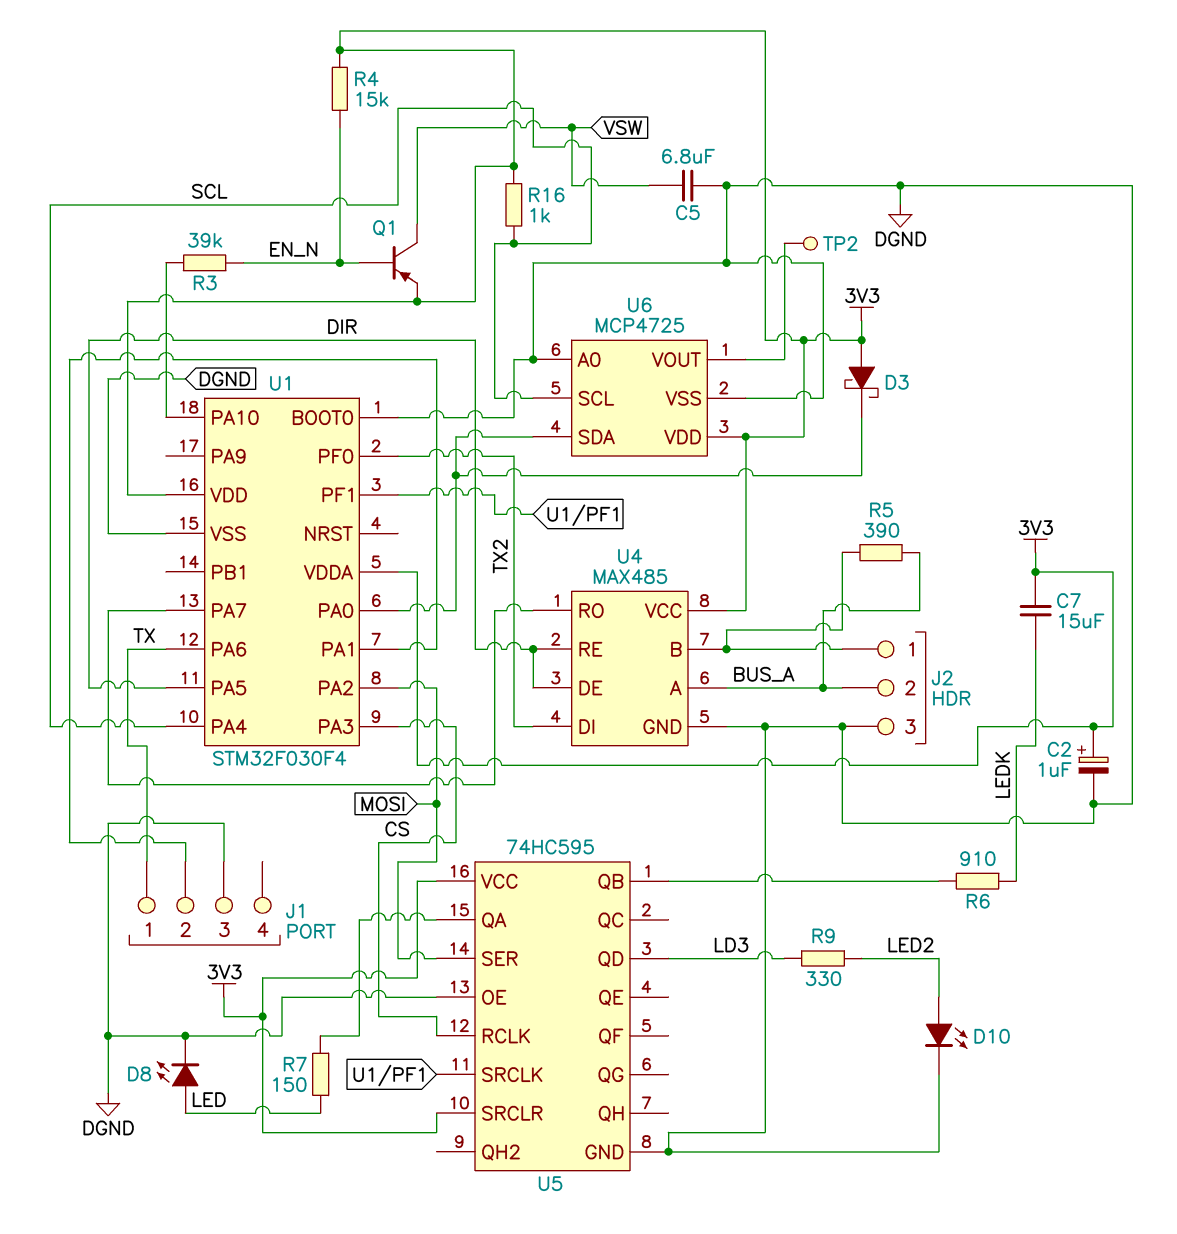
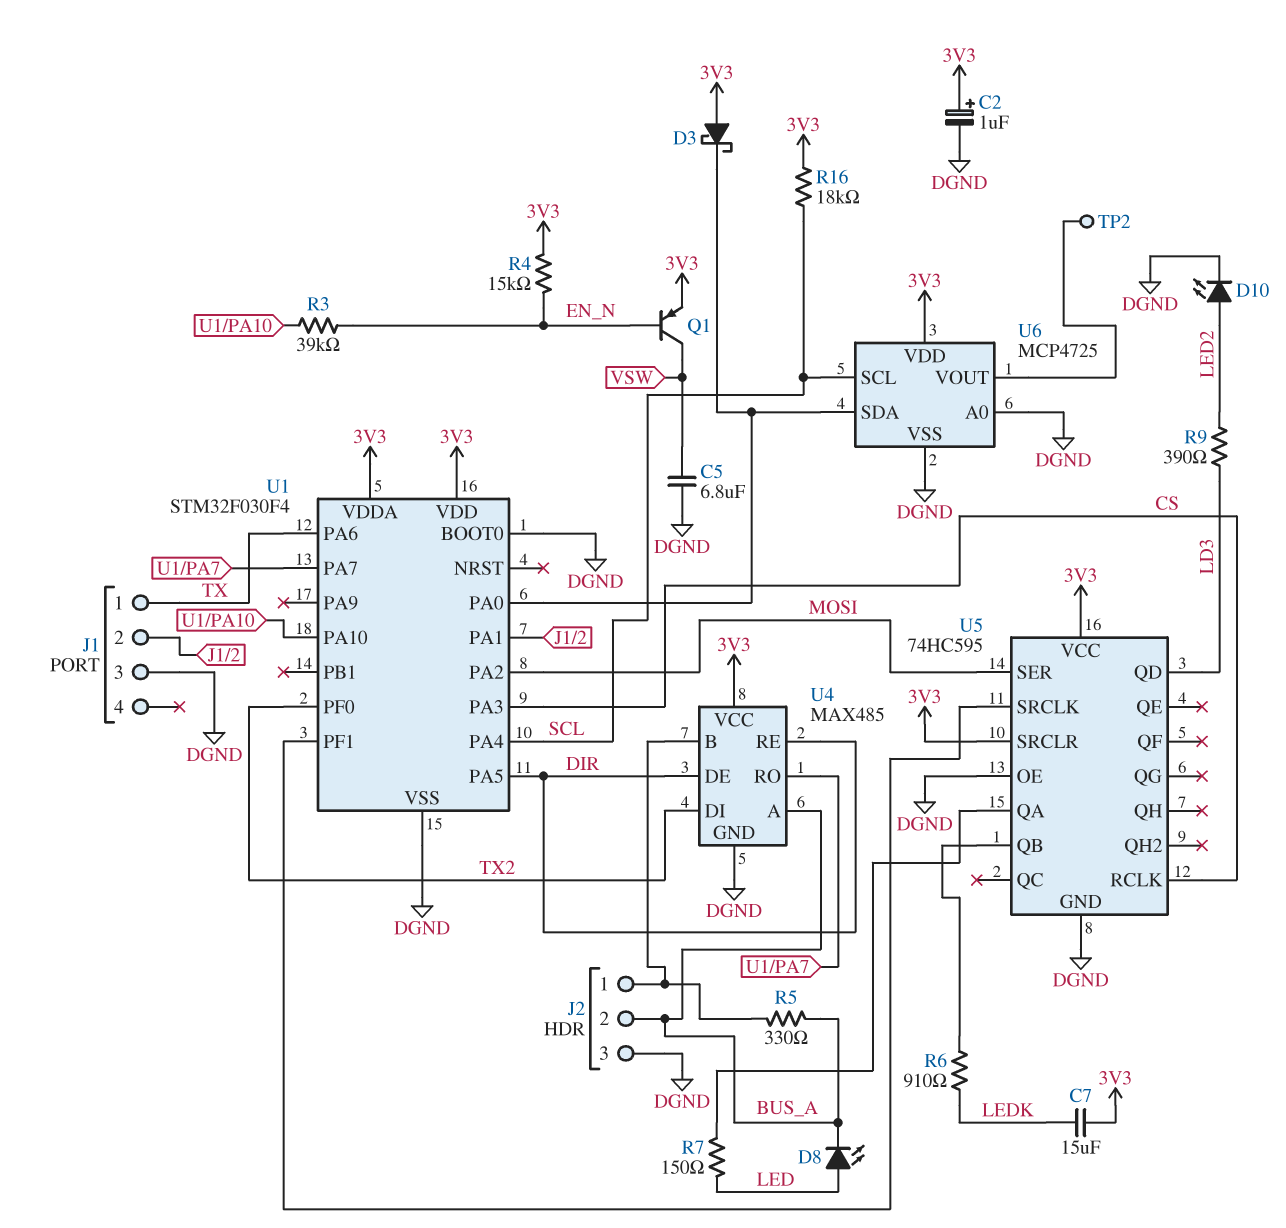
D8: LED (A LED, K DGND) -> LED (A LED, K BUS_A)
R5: 390 (BUS_A, J2/1) -> 330 (BUS_A, J2/1)
R9: 330 (LD3, LED2) -> 390 (LD3, LED2)
R16: 1k (3V3, SCL) -> 18k (3V3, SCL)

